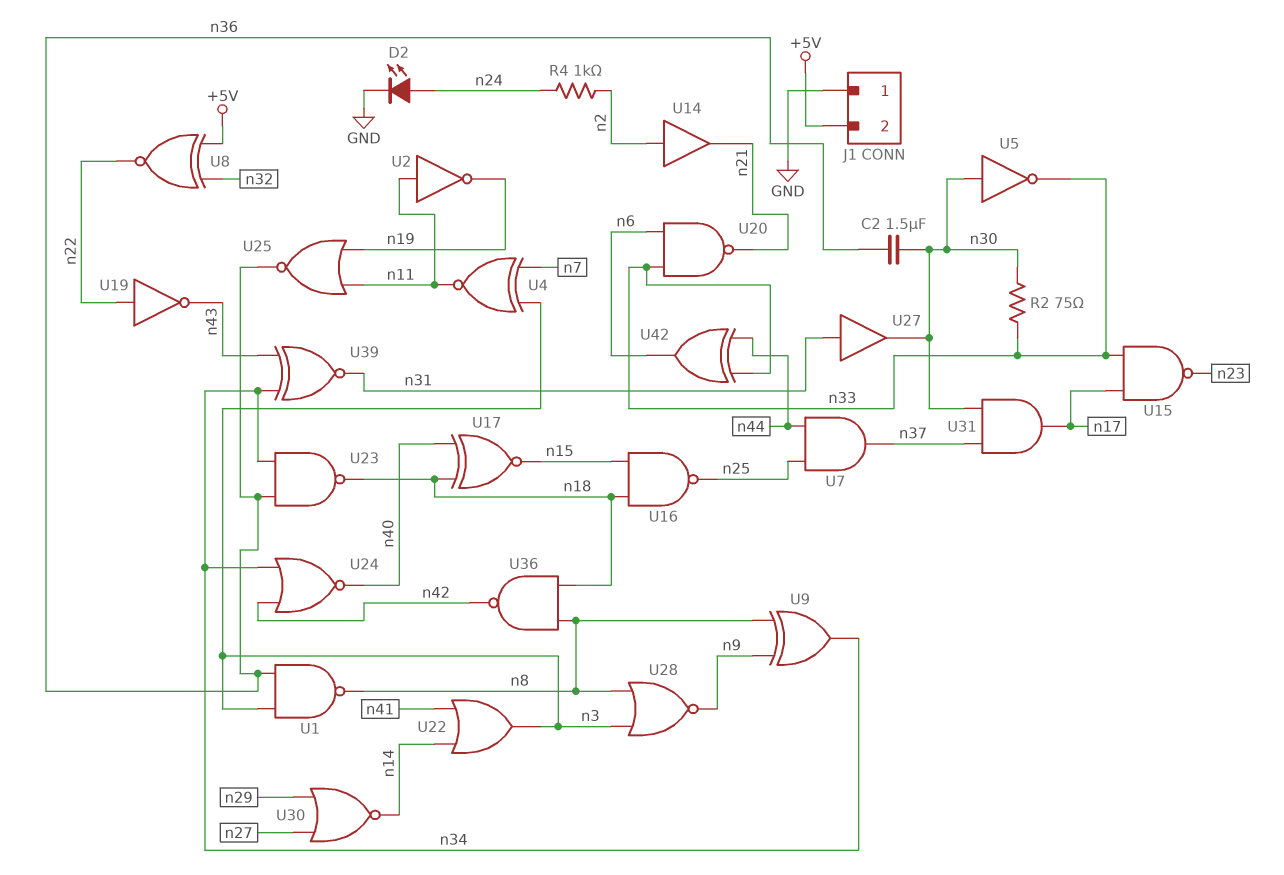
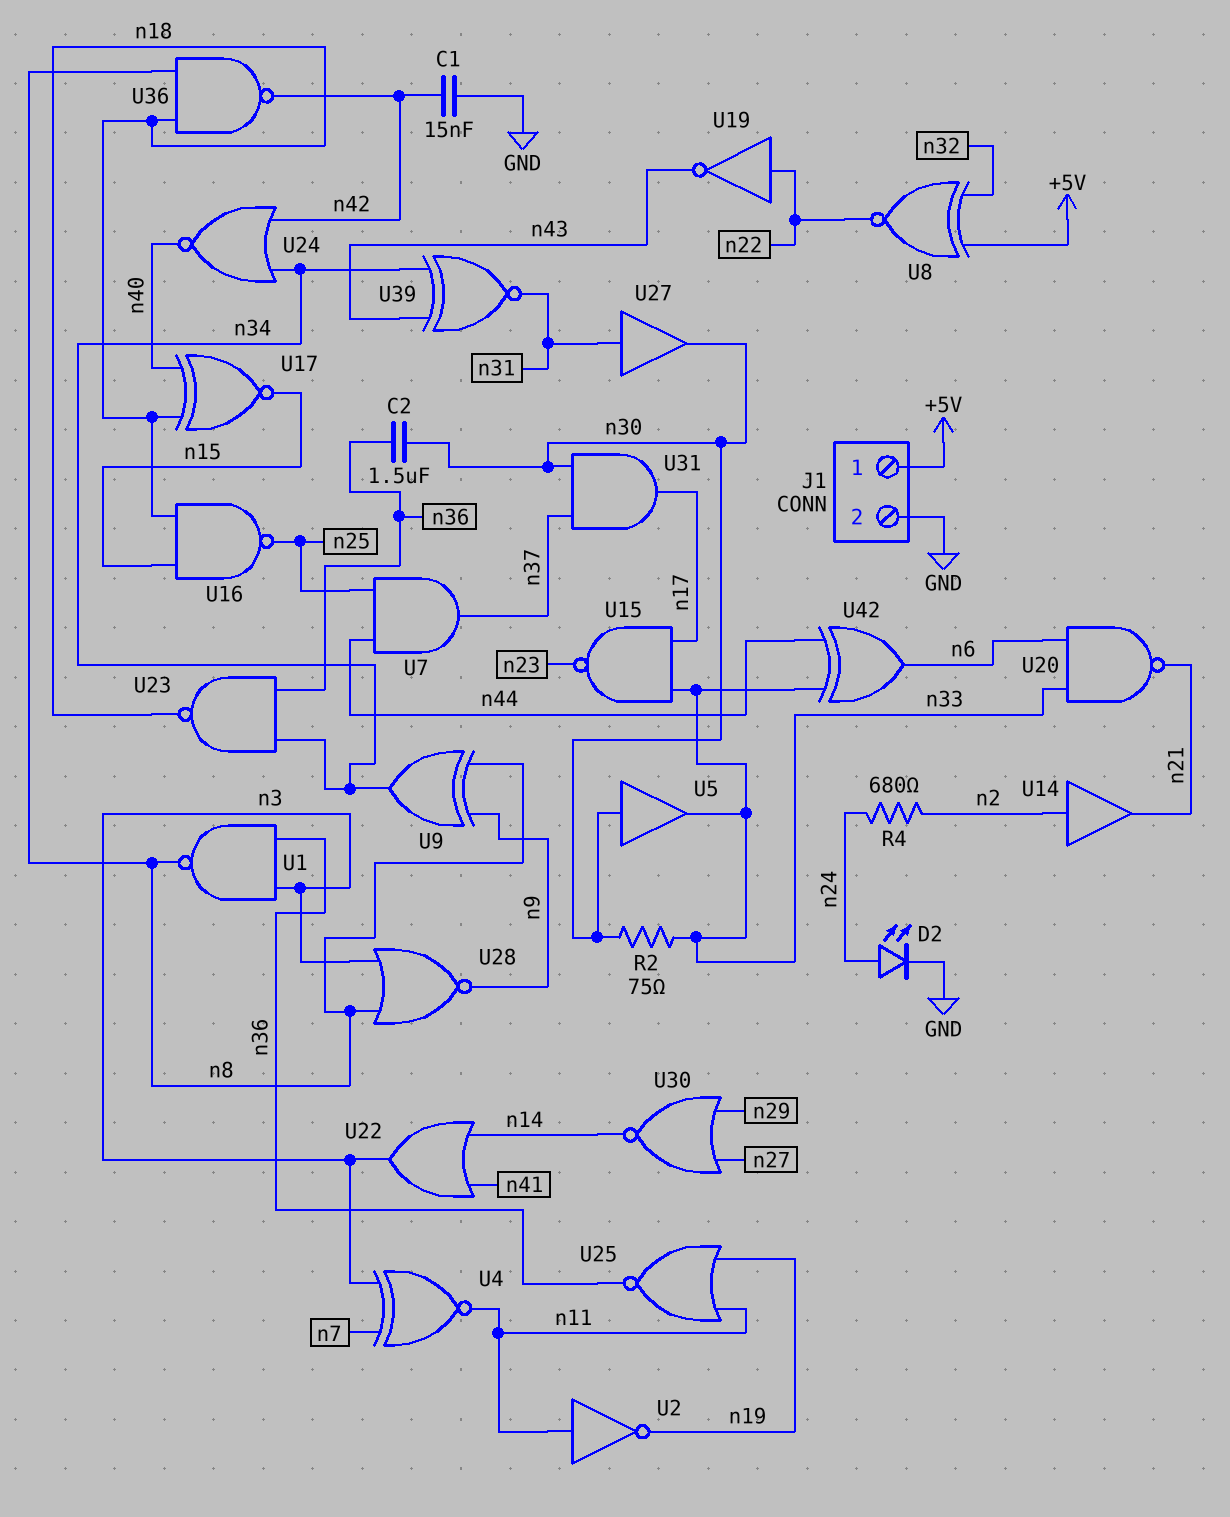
C1: none -> 15nF (GND, n42)
J1 pin 1: GND -> +5V
J1 pin 2: +5V -> GND
R4: 1k (n2, n24) -> 680 (n2, n24)
U5: NOT (in n30, out n33) -> buffer (in n30, out n33)

